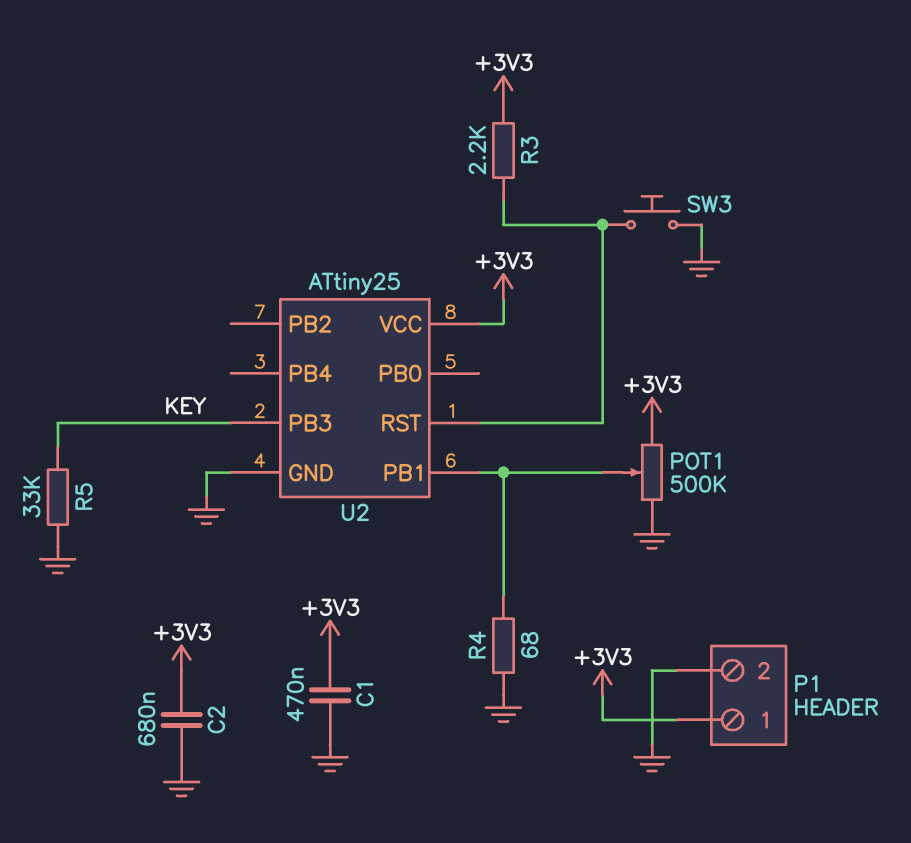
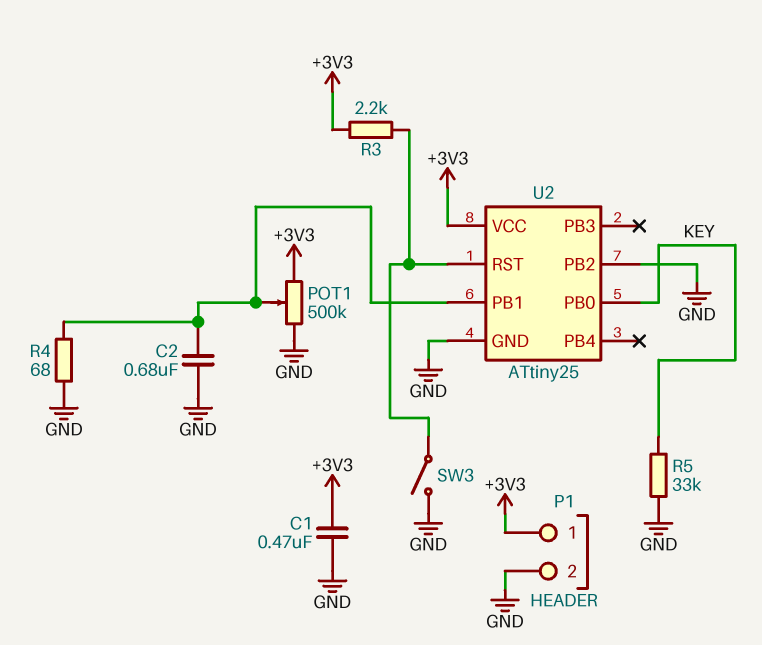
C2: 680nF (+3V3, GND) -> 680nF (GND, U2/PB1)
SW3: button (GND, U2/RST) -> switch (GND, U2/RST)
U2 pin PB0: none -> KEY
U2 pin PB2: none -> GND
U2 pin PB3: KEY -> none

